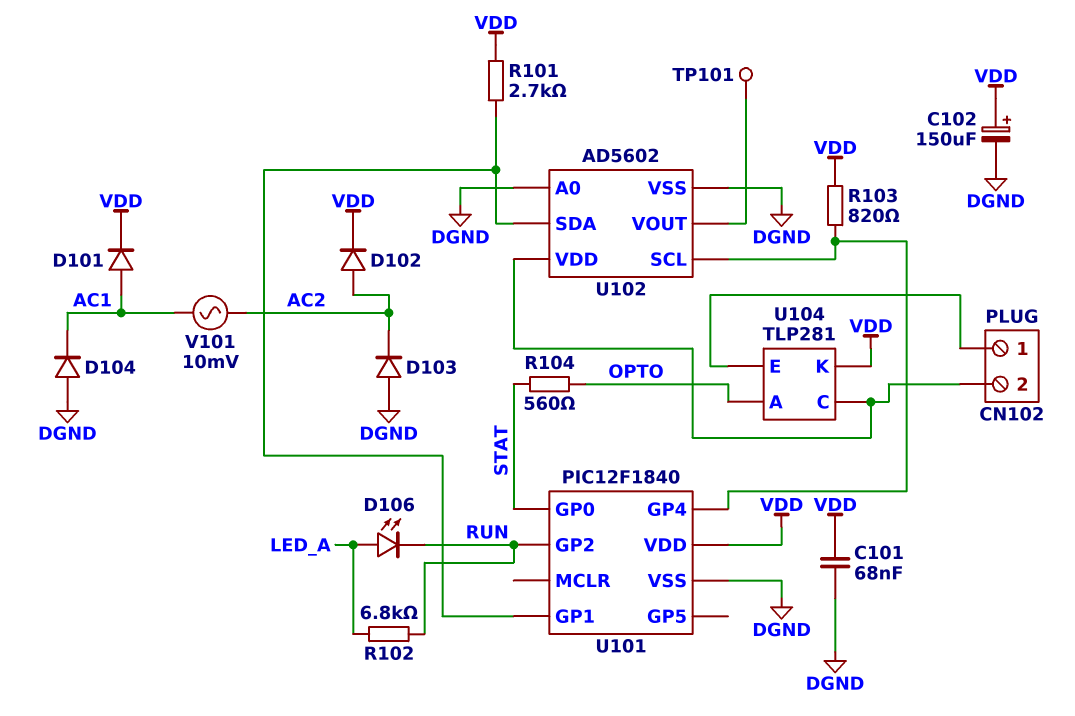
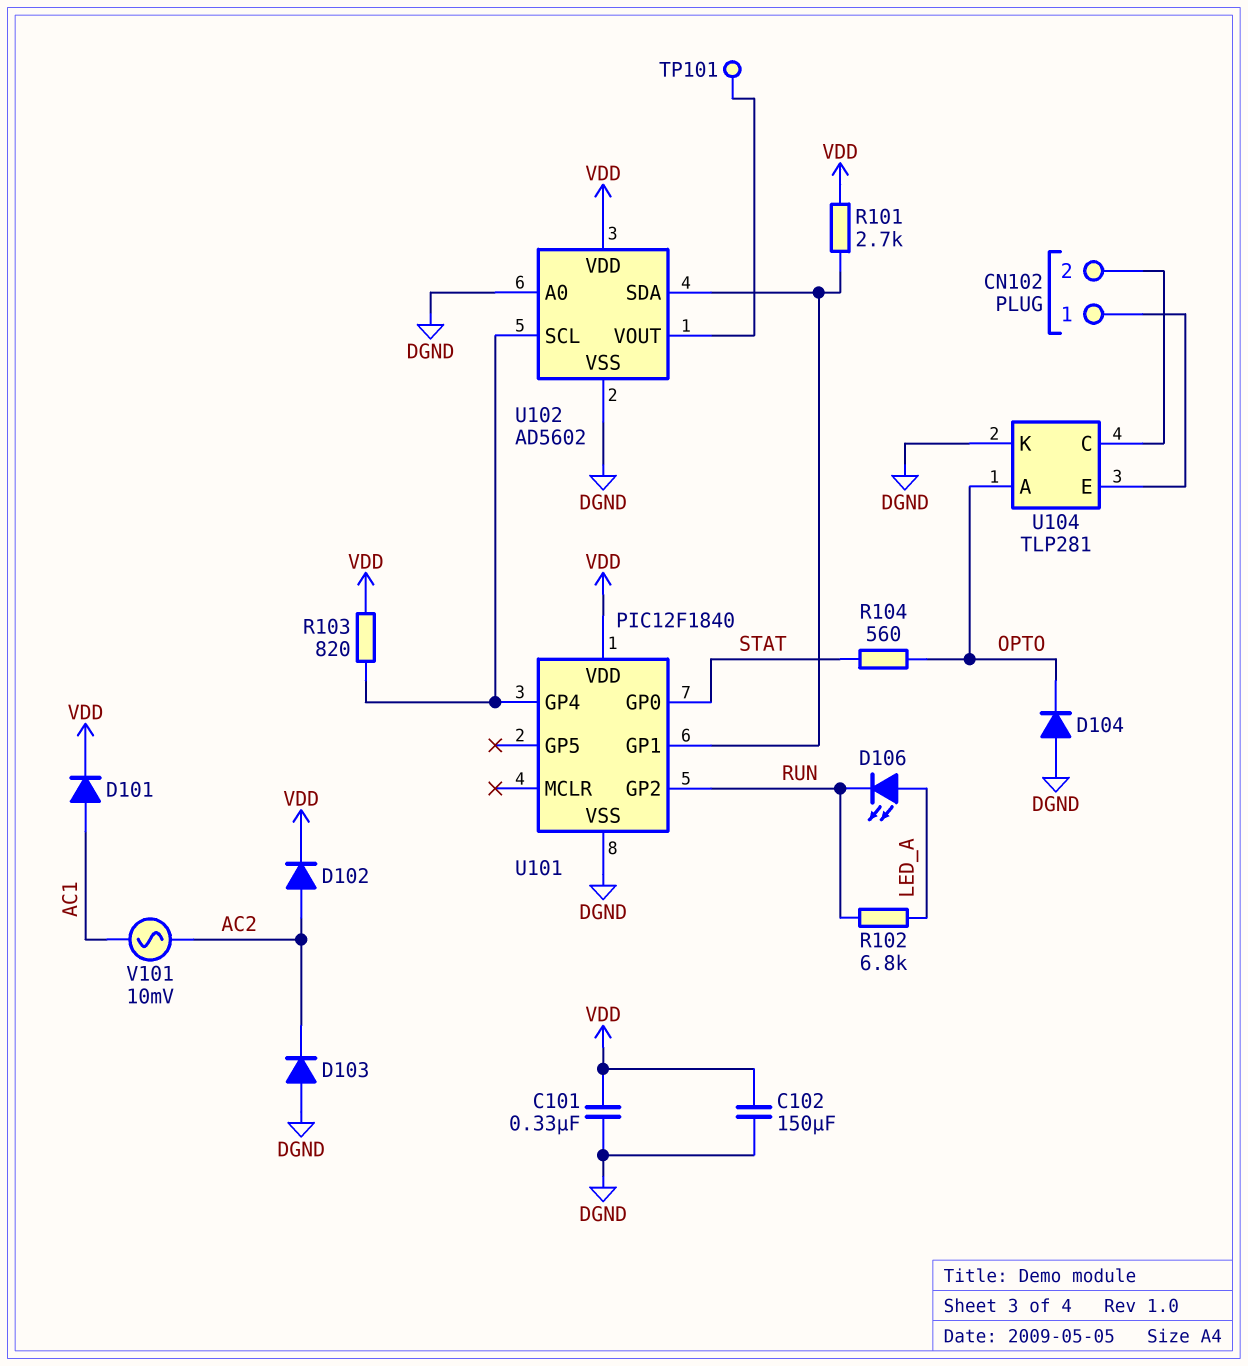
C101: 68nF (DGND, VDD) -> 330nF (DGND, VDD)
C102: 150uF (plus VDD, minus DGND) -> 150uF (DGND, VDD)
D104: diode (A DGND, K AC1) -> diode (A DGND, K OPTO)
U102 pin VDD: CN102/2 -> VDD
U104 pin K: VDD -> DGND

